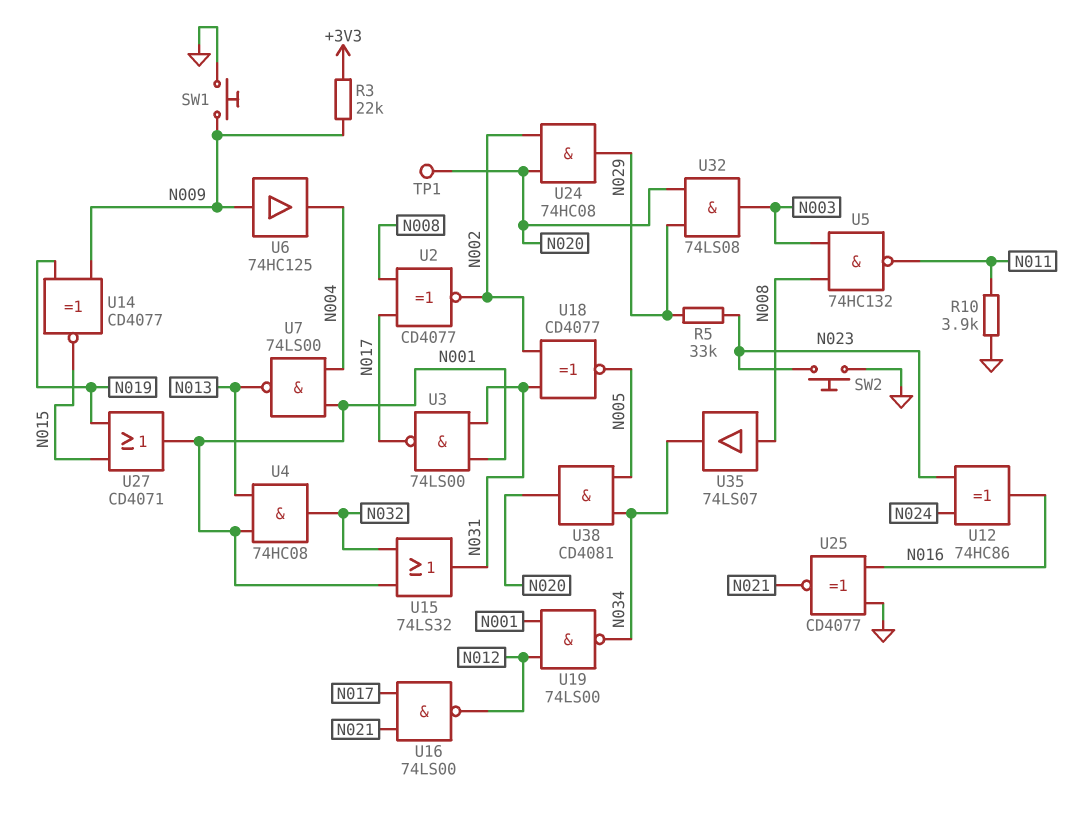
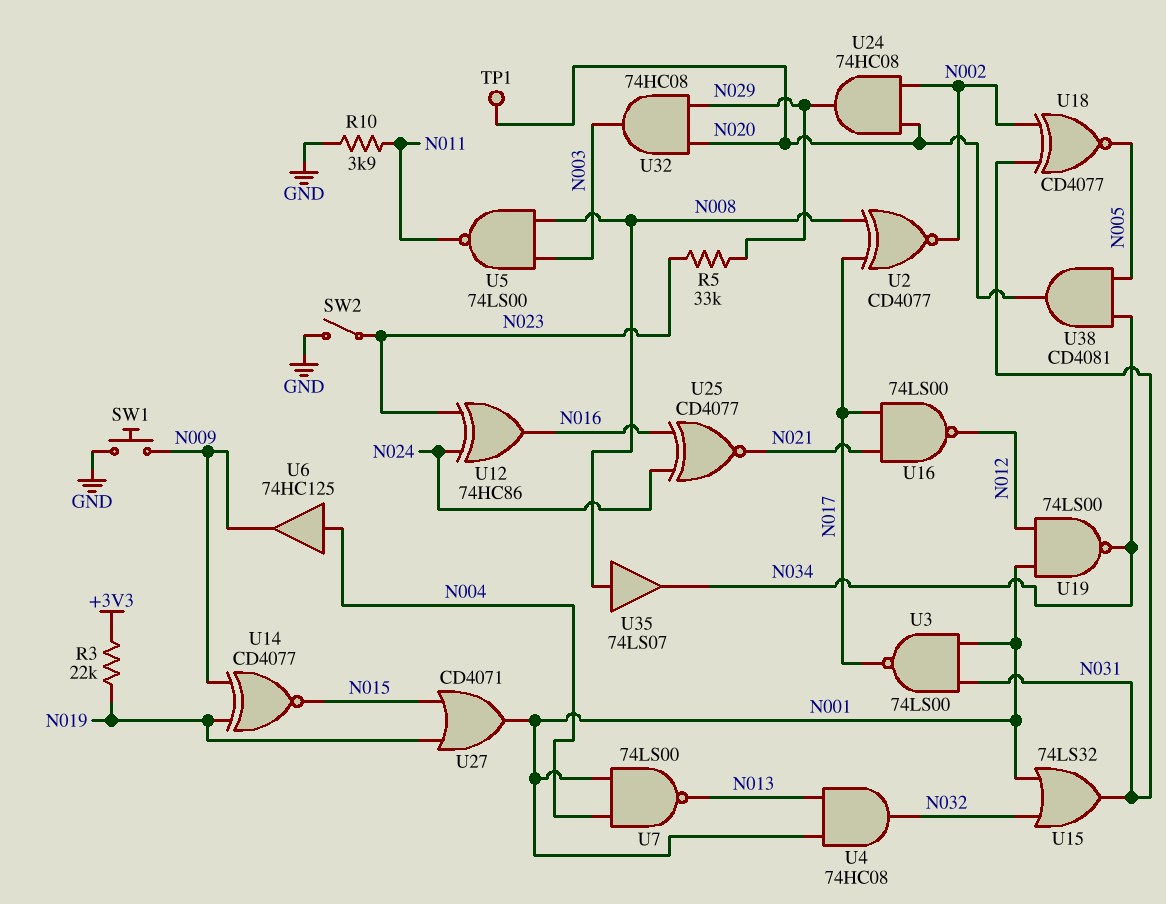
R3: 22k (+3V3, N009) -> 22k (+3V3, N019)
SW2: button (GND, N023) -> switch (GND, N023)
U5: NAND 74HC132 (in N003, in N008, out N011) -> NAND 74LS00 (in N003, in N008, out N011)
U6: buffer 74HC125 (in N009, out N004) -> buffer 74HC125 (in N004, out N009)
U25: XNOR CD4077 (in GND, in N016, out N021) -> XNOR CD4077 (in N016, in N024, out N021)
U32: AND 74LS08 (in N020, in N029, out N003) -> AND 74HC08 (in N020, in N029, out N003)

